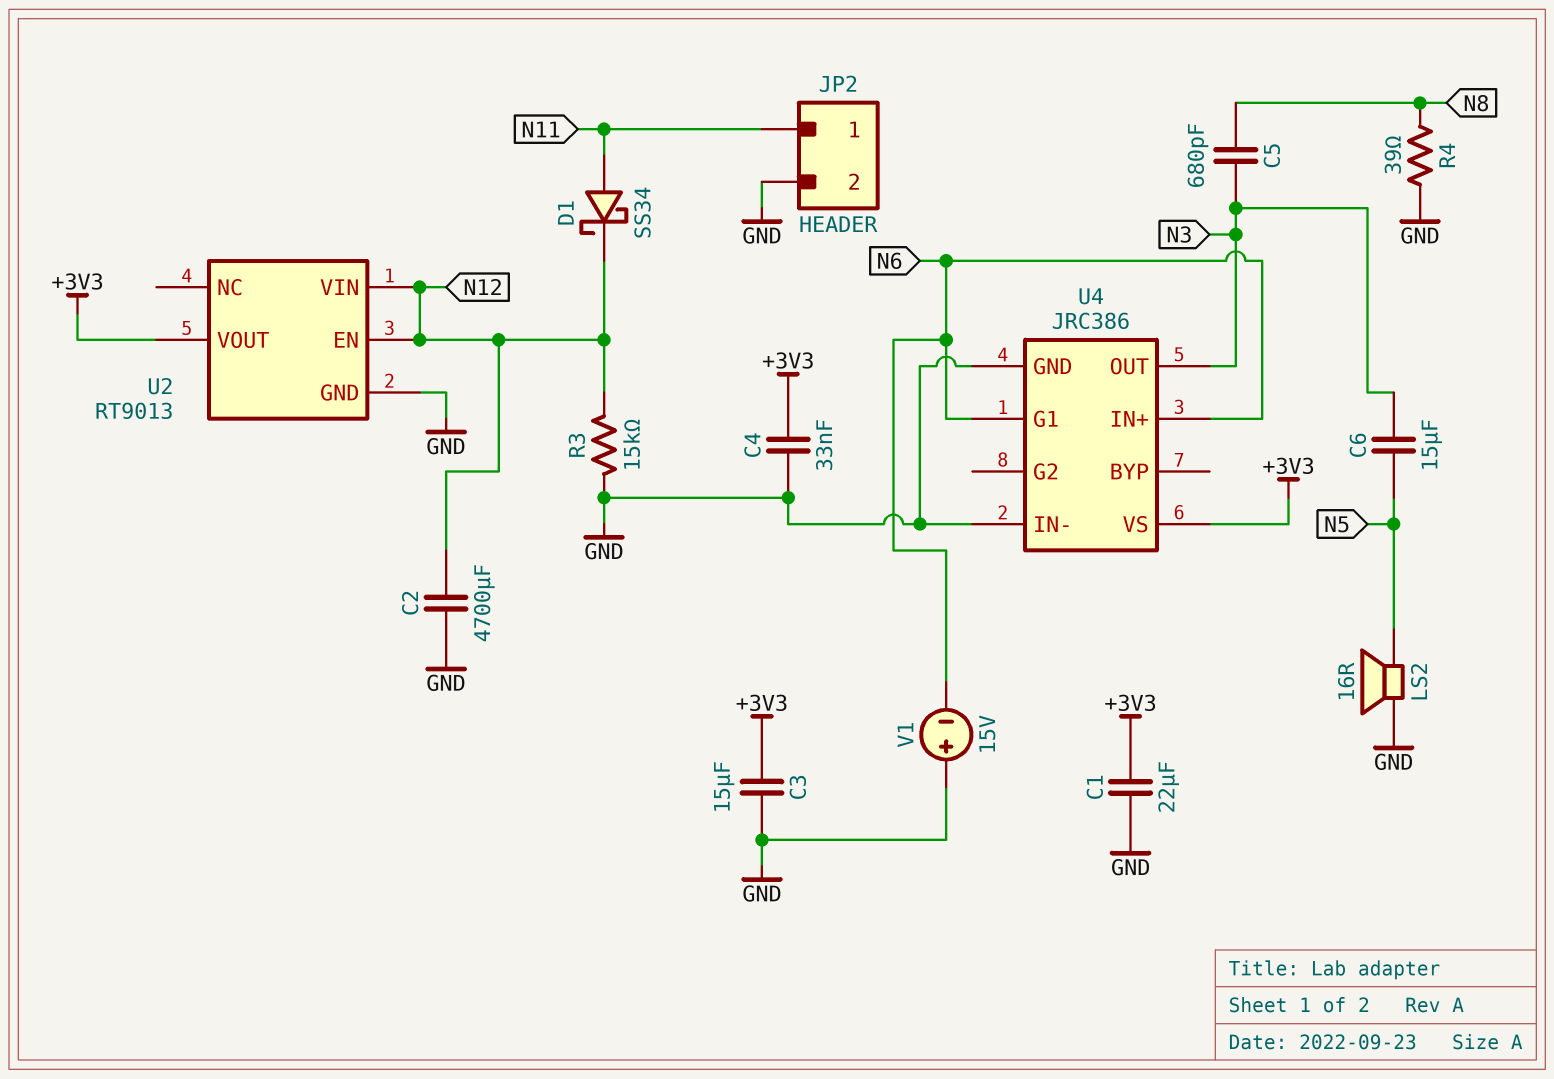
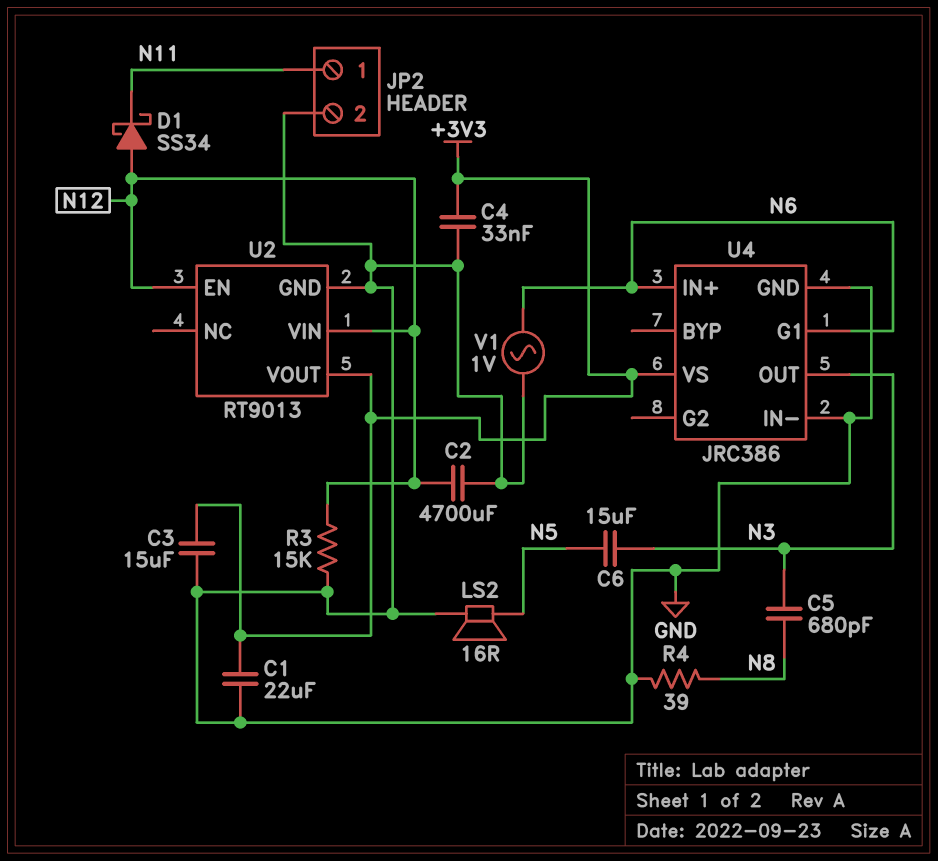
D1: schottky SS34 (A N11, K N12) -> schottky SS34 (A N12, K N11)
V1: 15V (plus GND, minus N6) -> AC 1V (GND, N6)

